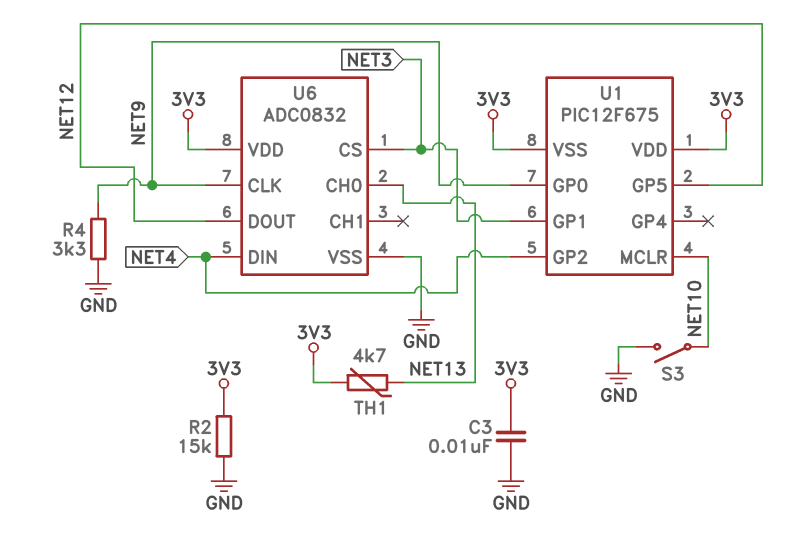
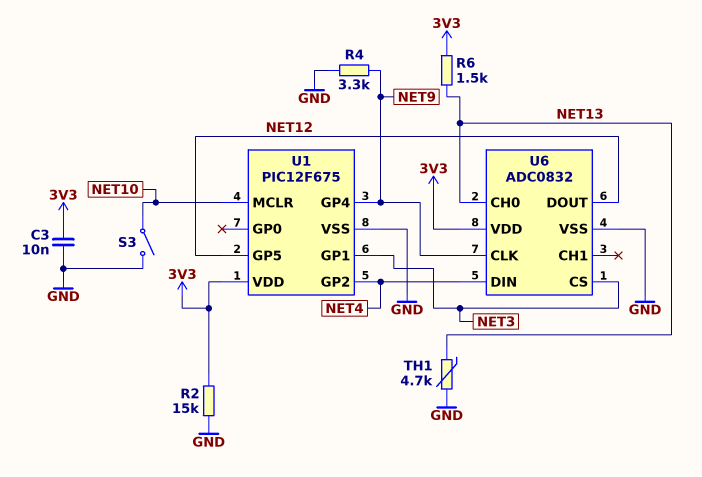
R6: none -> 1.5k (3V3, NET13)
TH1: 4.7k (3V3, NET13) -> 4.7k (GND, NET13)
U1 pin GP0: NET9 -> none
U1 pin GP4: none -> NET9
U1 pin VSS: 3V3 -> GND

